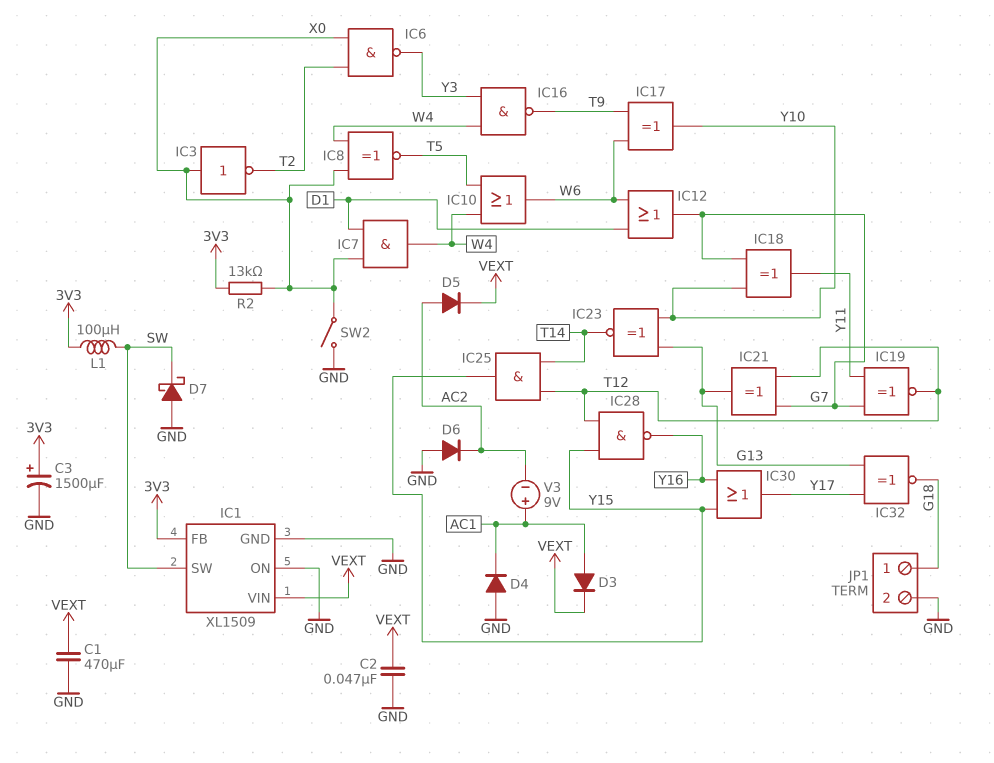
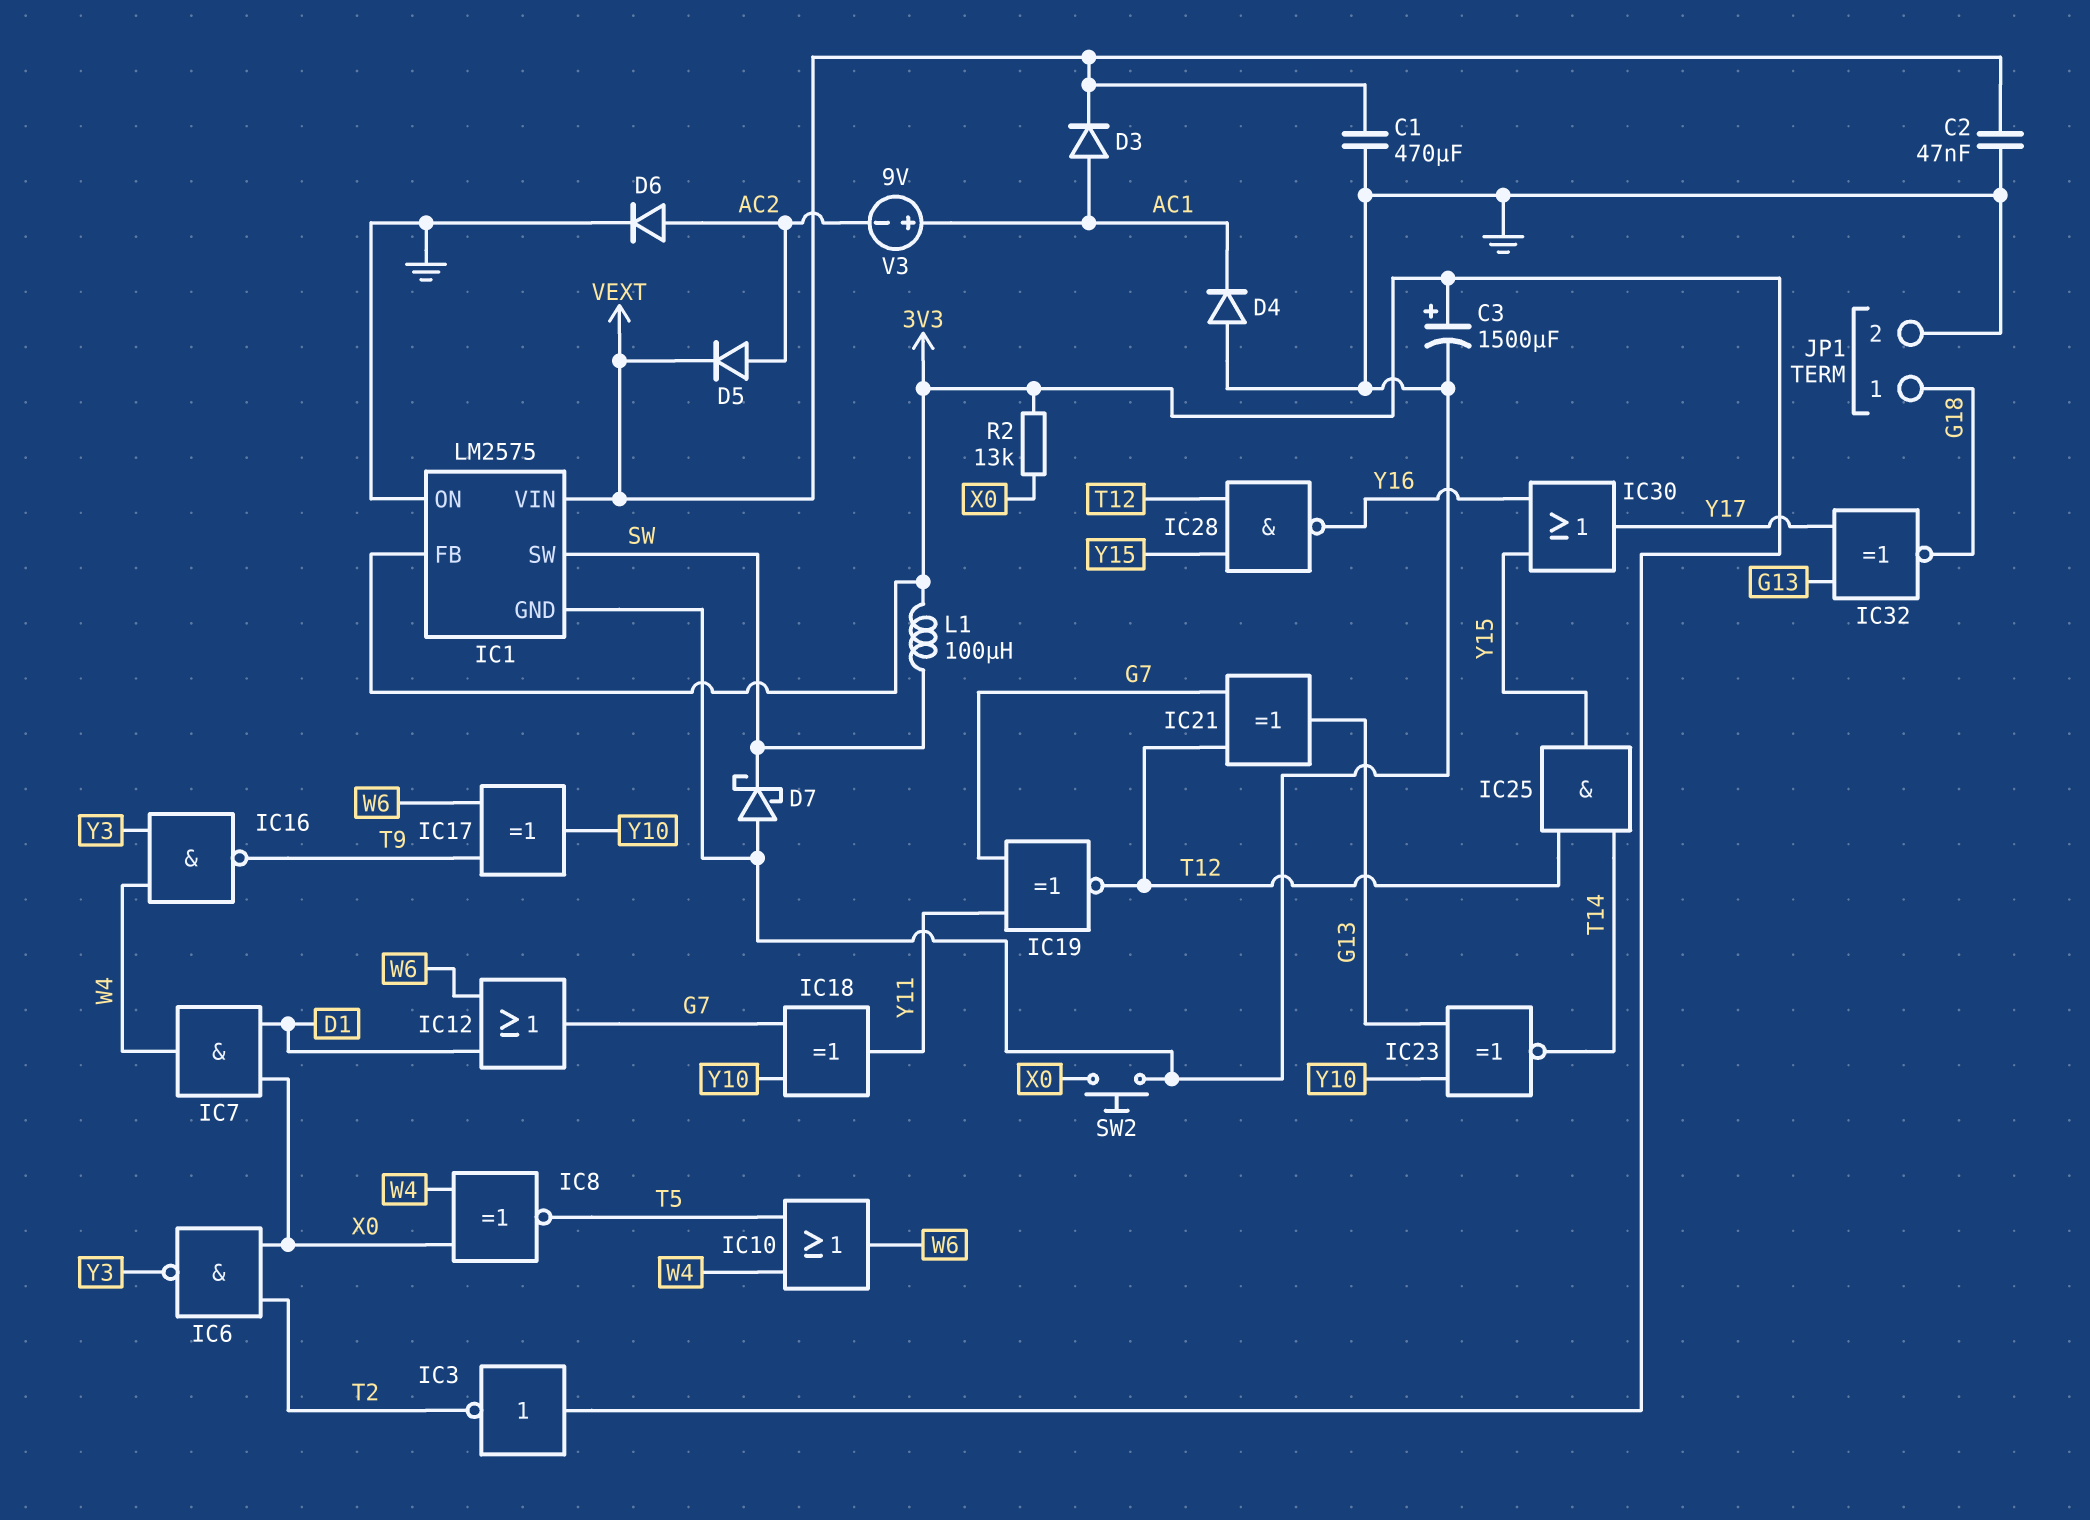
D6: diode (A GND, K AC2) -> diode (A AC2, K GND)
IC1: XL1509 -> LM2575
IC3: NOT (in X0, out T2) -> NOT (in 3V3, out T2)
SW2: switch (GND, X0) -> button (GND, X0)

